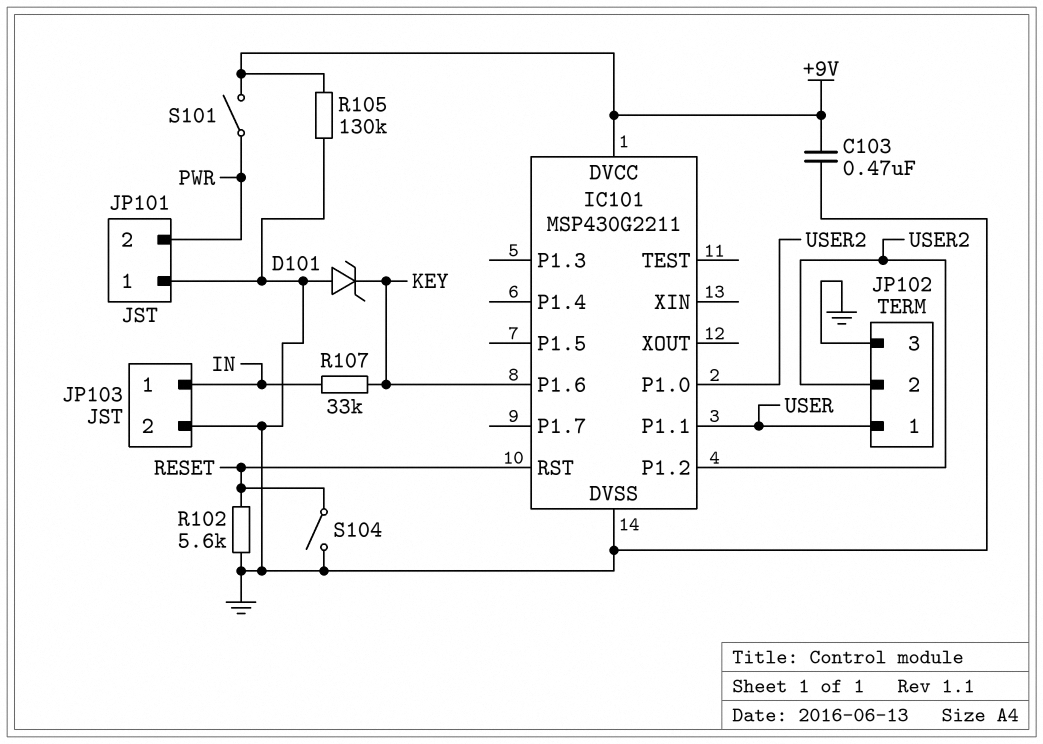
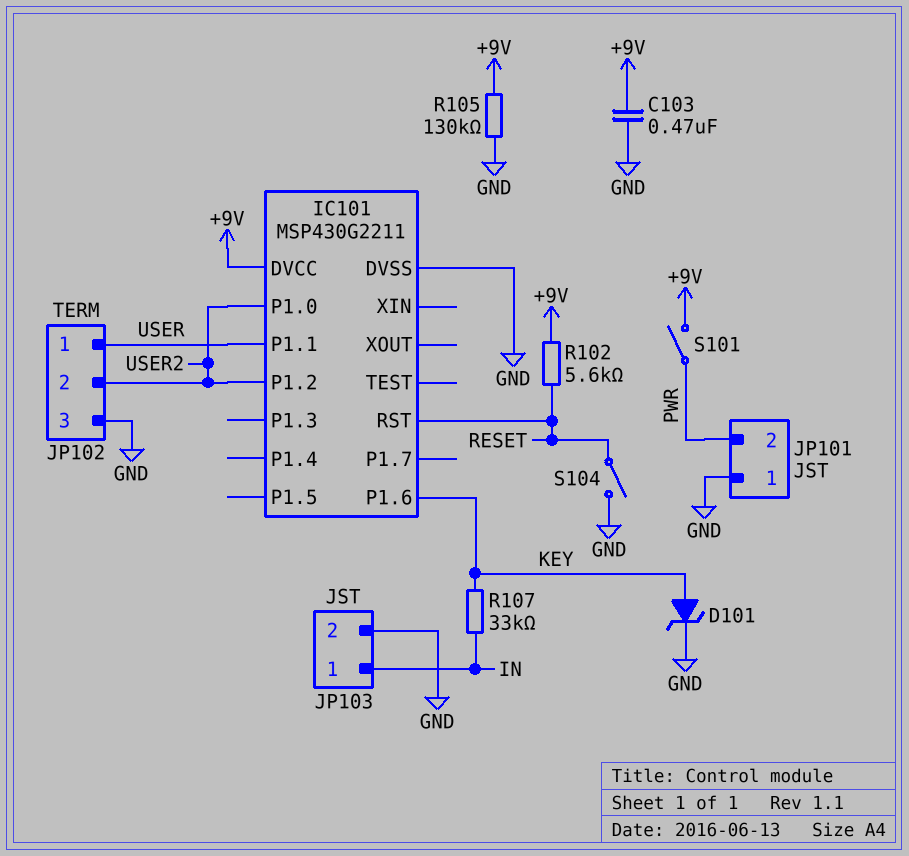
D101: zener (A GND, K KEY) -> zener (A KEY, K GND)
R102: 5.6k (GND, RESET) -> 5.6k (+9V, RESET)

